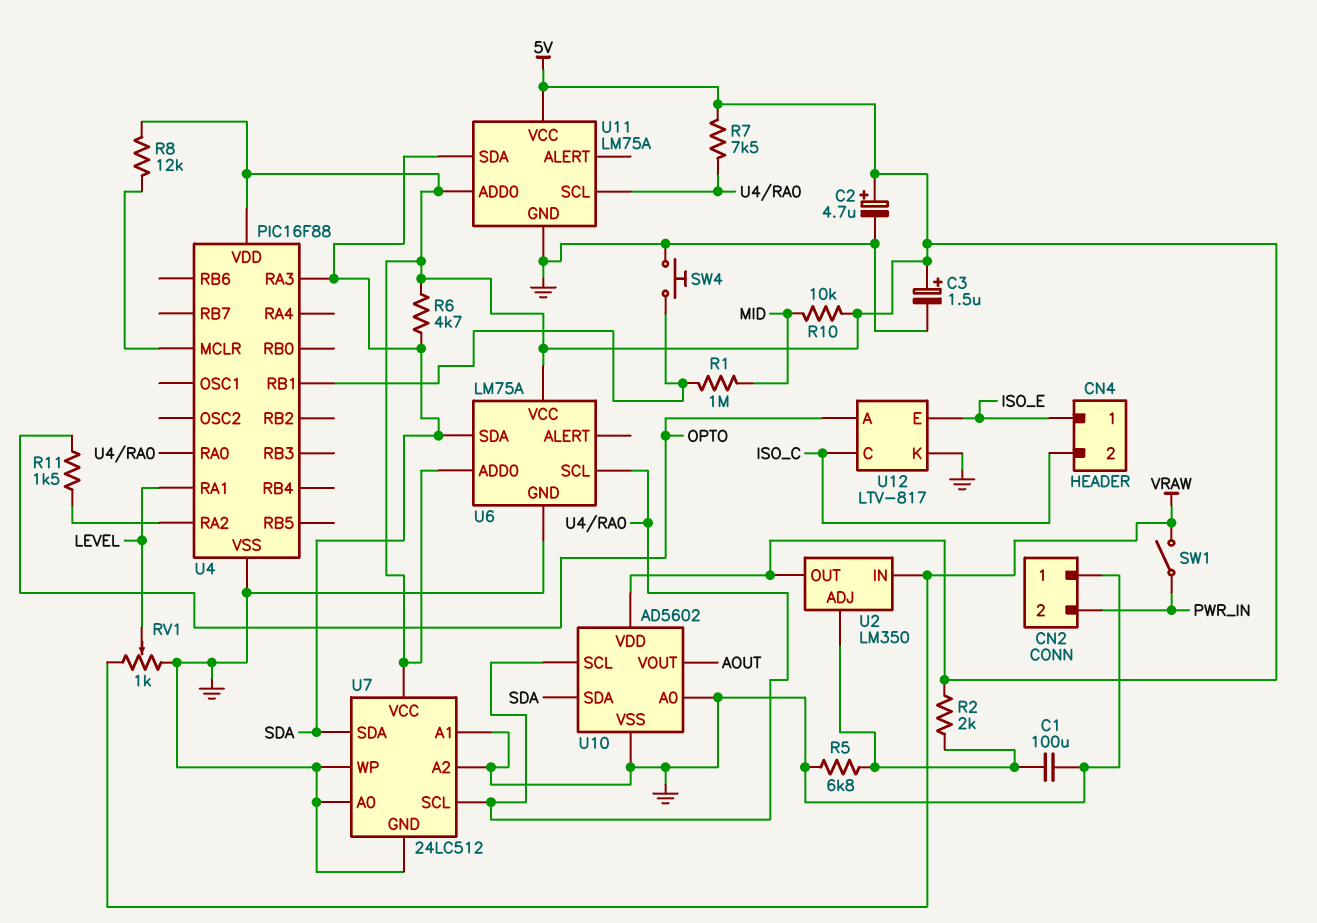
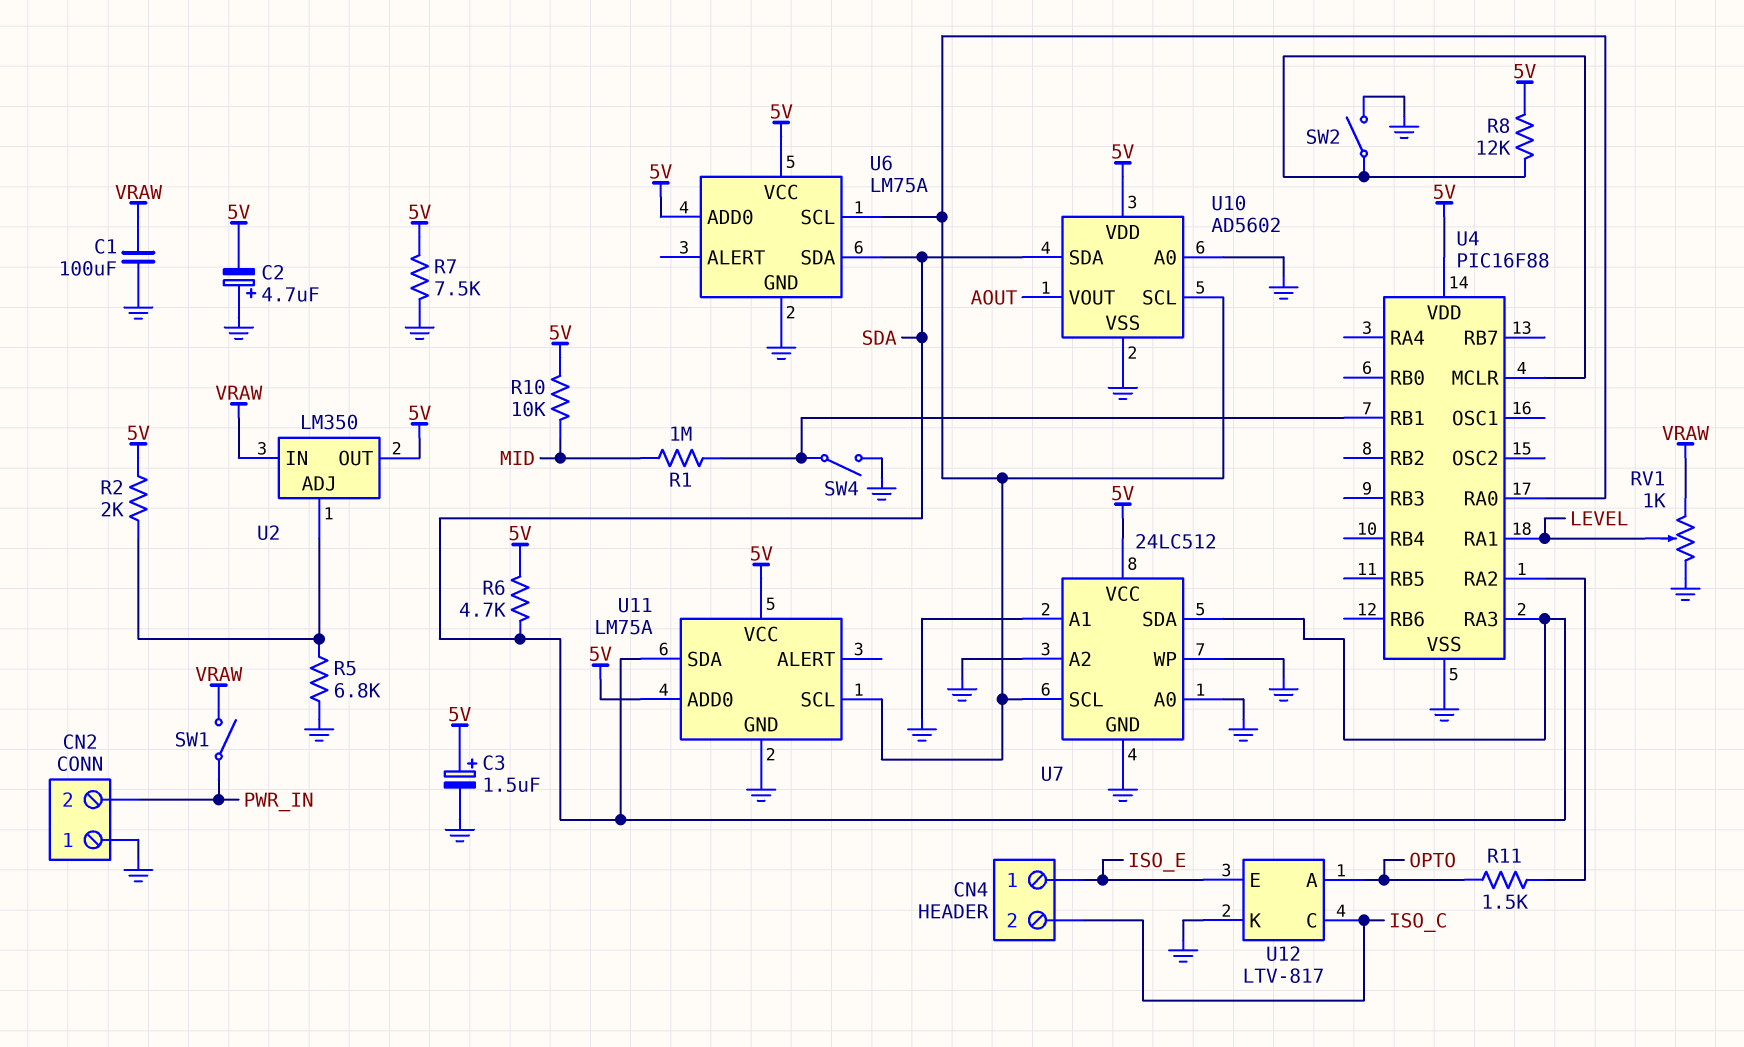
C1: 100uF (GND, U2/ADJ) -> 100uF (GND, VRAW)
C2: 4.7uF (plus 5V, minus GND) -> 4.7uF (plus GND, minus 5V)
R7: 7.5k (5V, U4/RA0) -> 7.5k (5V, GND)
SW2: none -> switch (GND, U4/MCLR)
SW4: button (GND, U4/RB1) -> switch (GND, U4/RB1)

